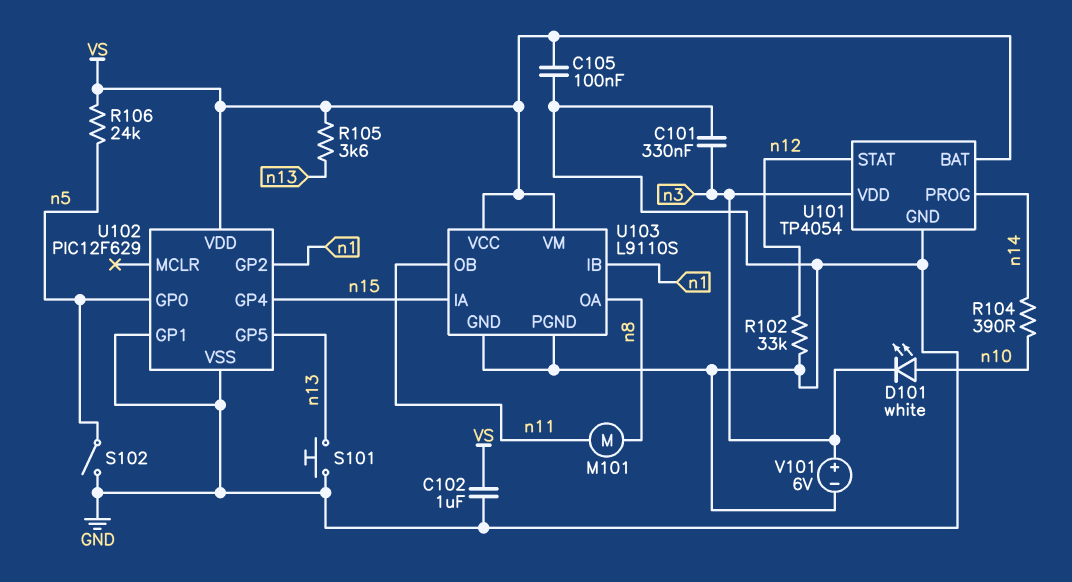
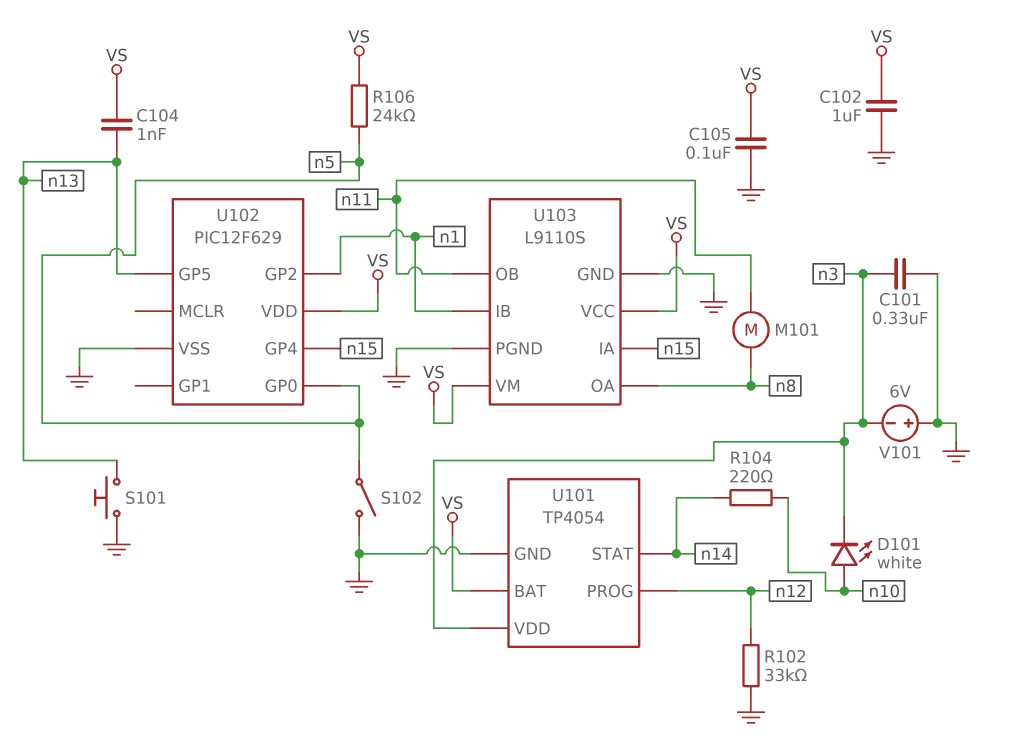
C104: none -> 1nF (VS, n13)
R104: 390 (n10, n14) -> 220 (n10, n14)
R105: 3.6k (VS, n13) -> none
U101 pin PROG: n14 -> n12
U101 pin STAT: n12 -> n14
U102 pin GP1: GND -> none
V101: 6V (plus n3, minus GND) -> 6V (plus GND, minus n3)

